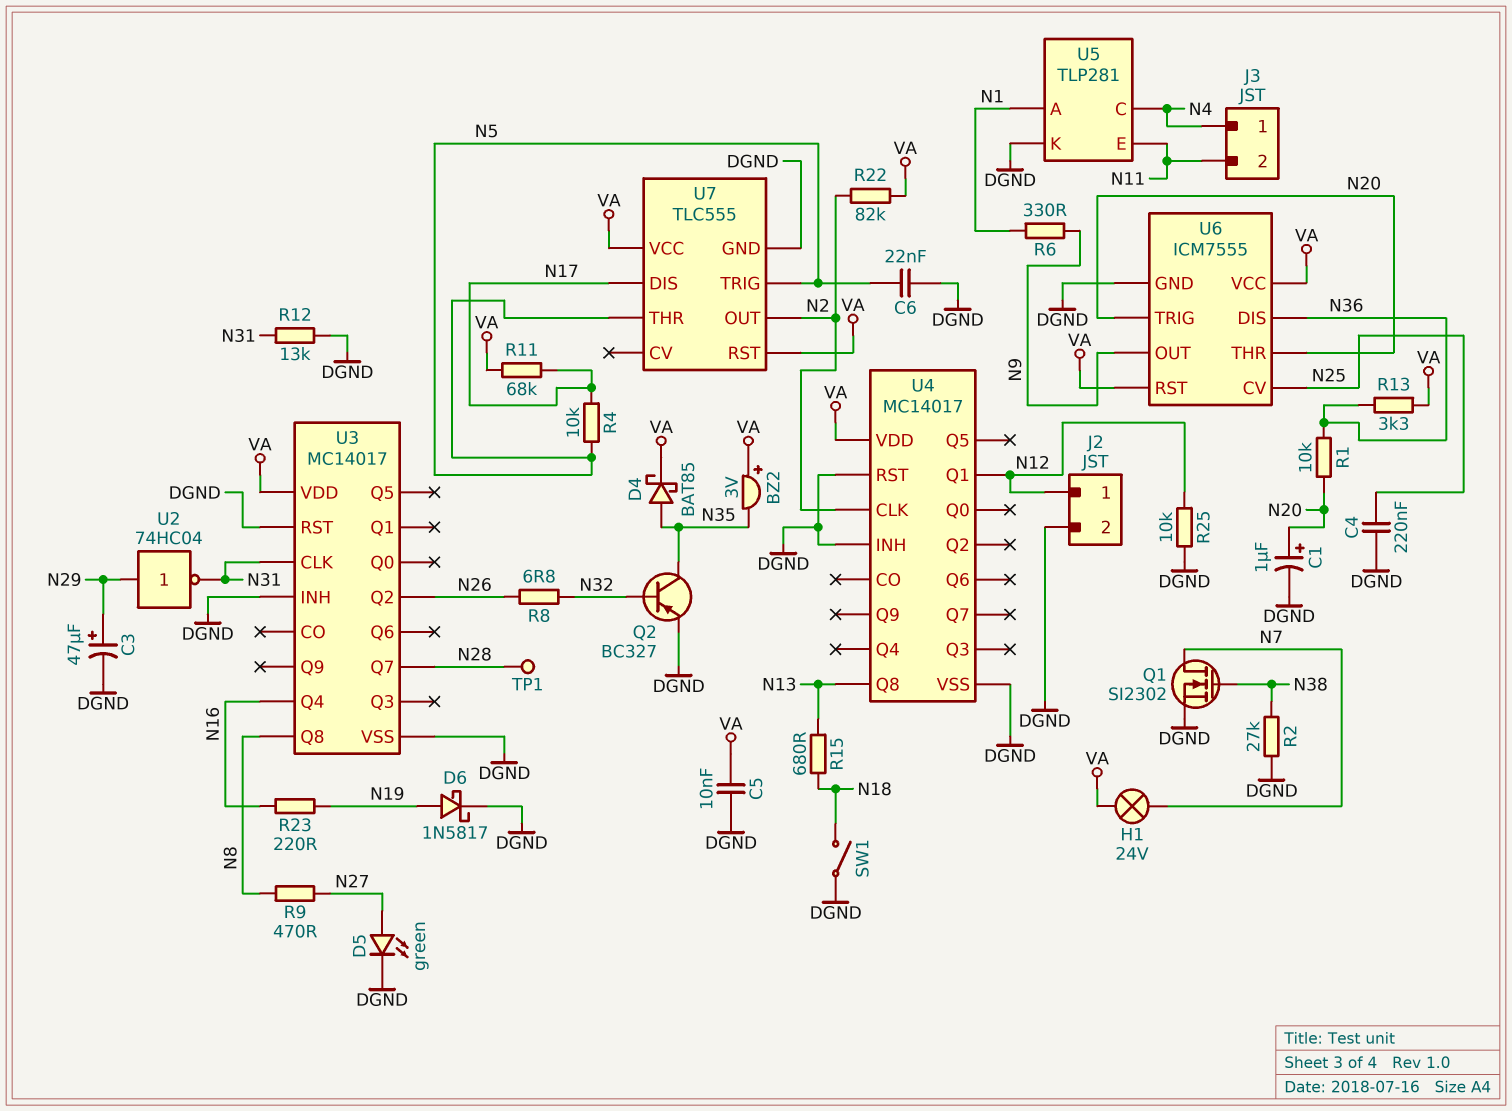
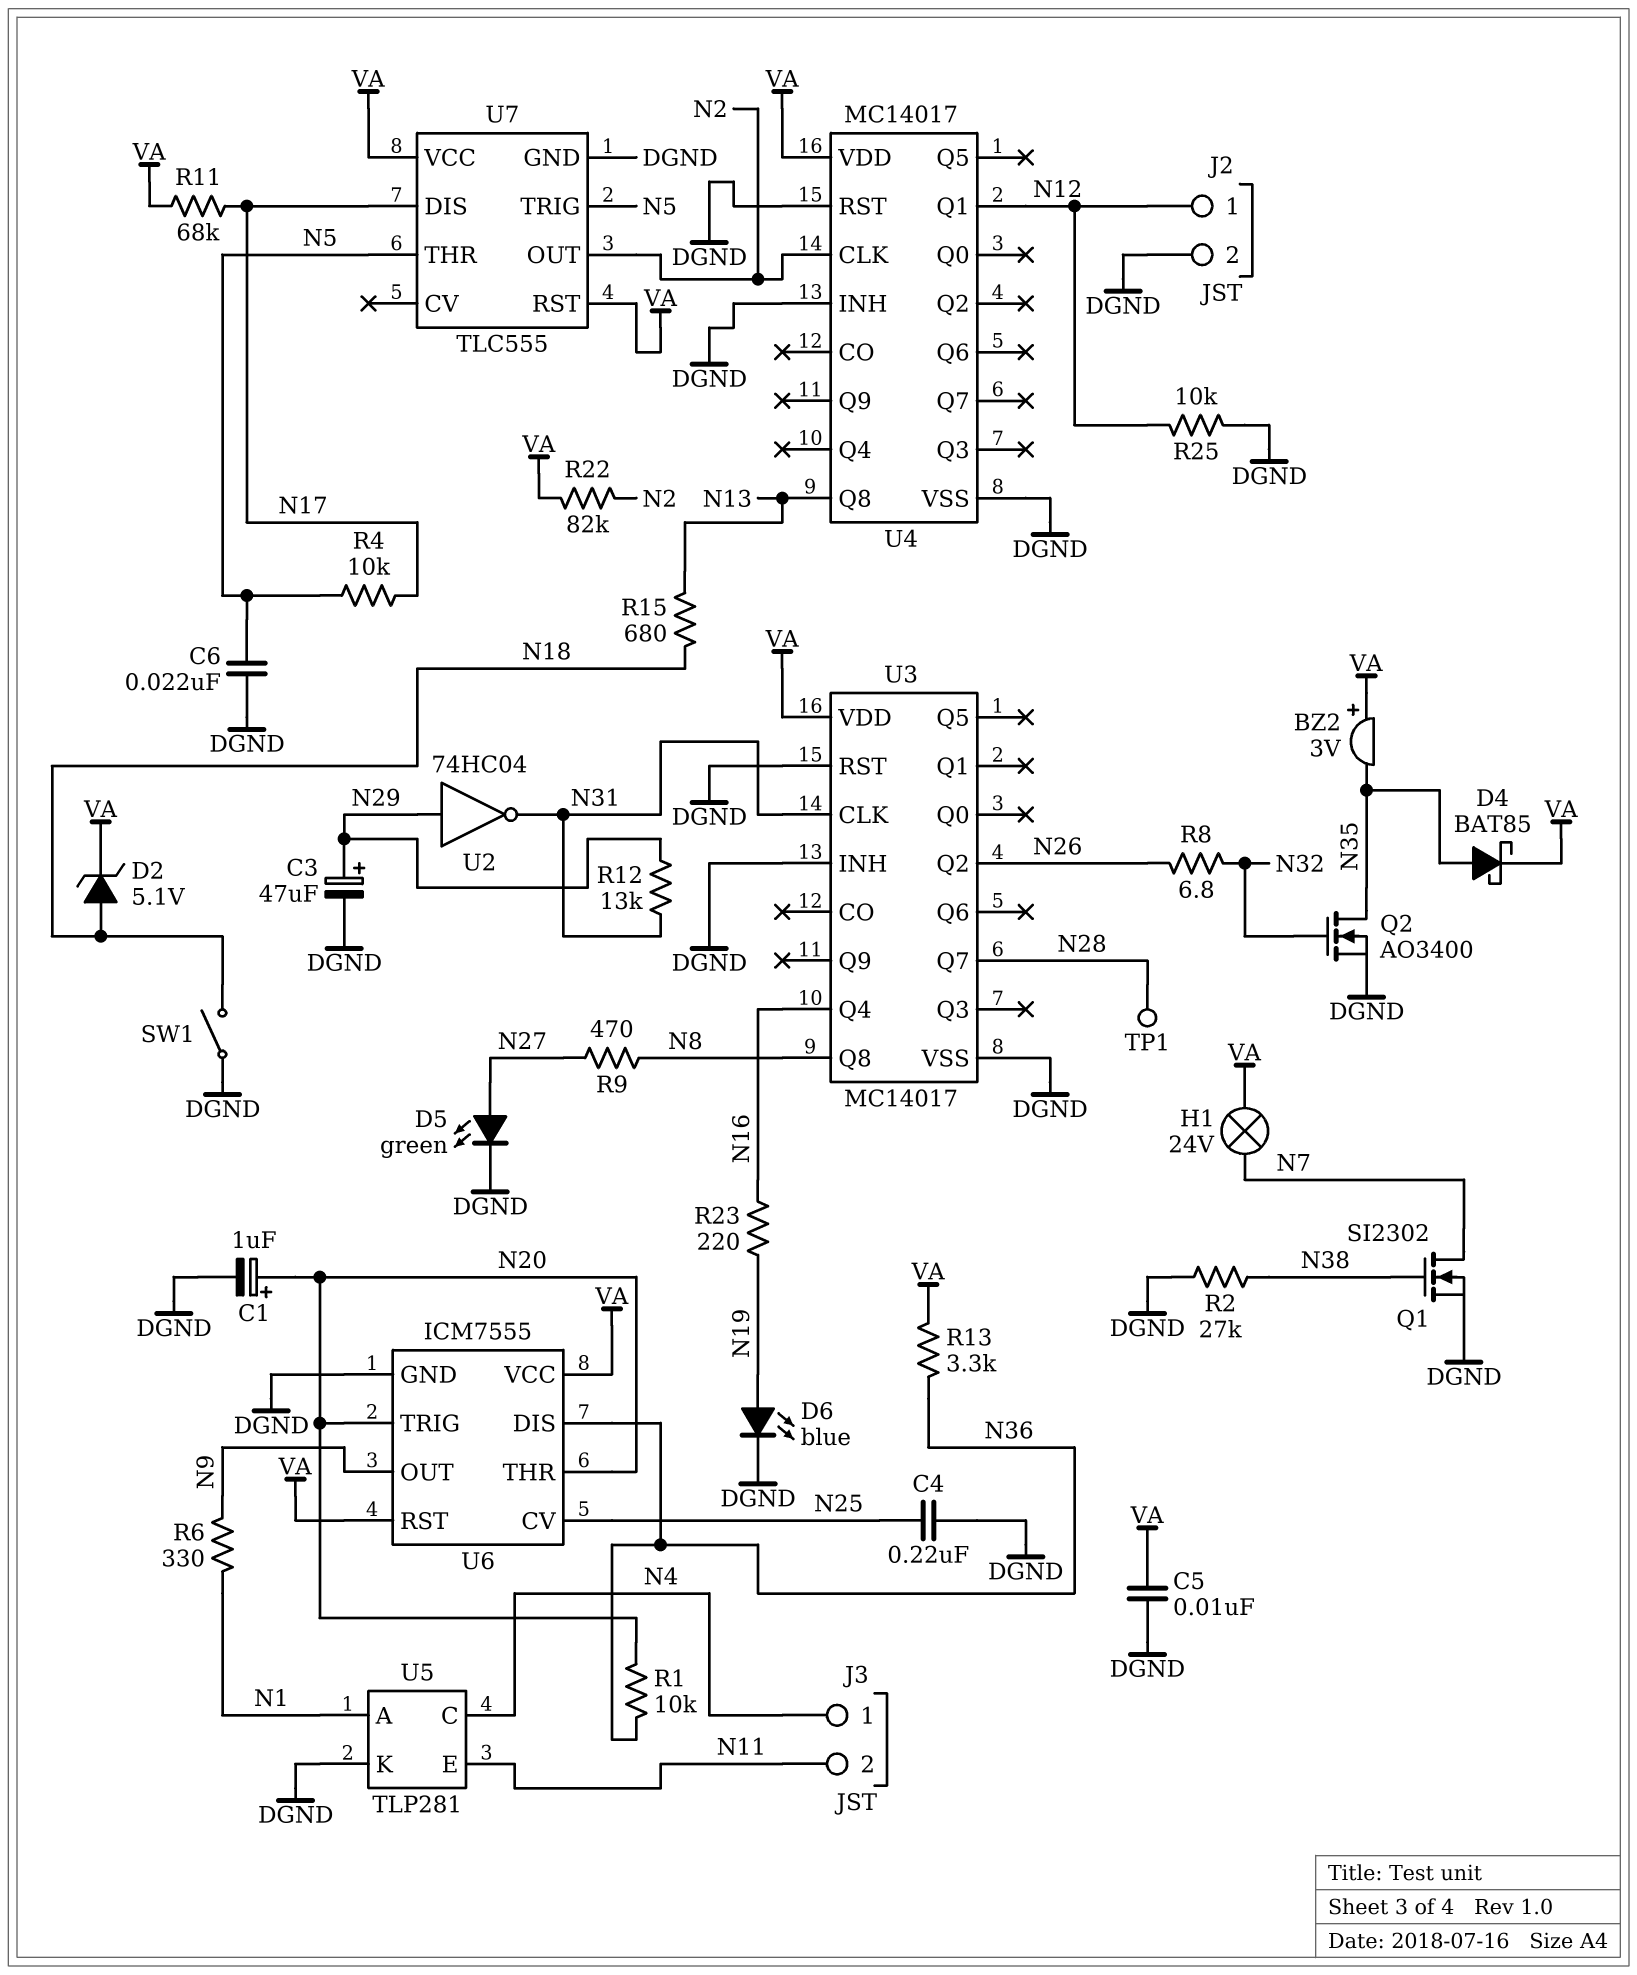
D2: none -> zener 5.1V (A N18, K VA)
D6: schottky 1N5817 (A N19, K DGND) -> LED blue (A N19, K DGND)
Q2: PNP BC327 (B N32, C N35, E DGND) -> NMOS AO3400 (G N32, D N35, S DGND)
R12: 13k (DGND, N31) -> 13k (N29, N31)

